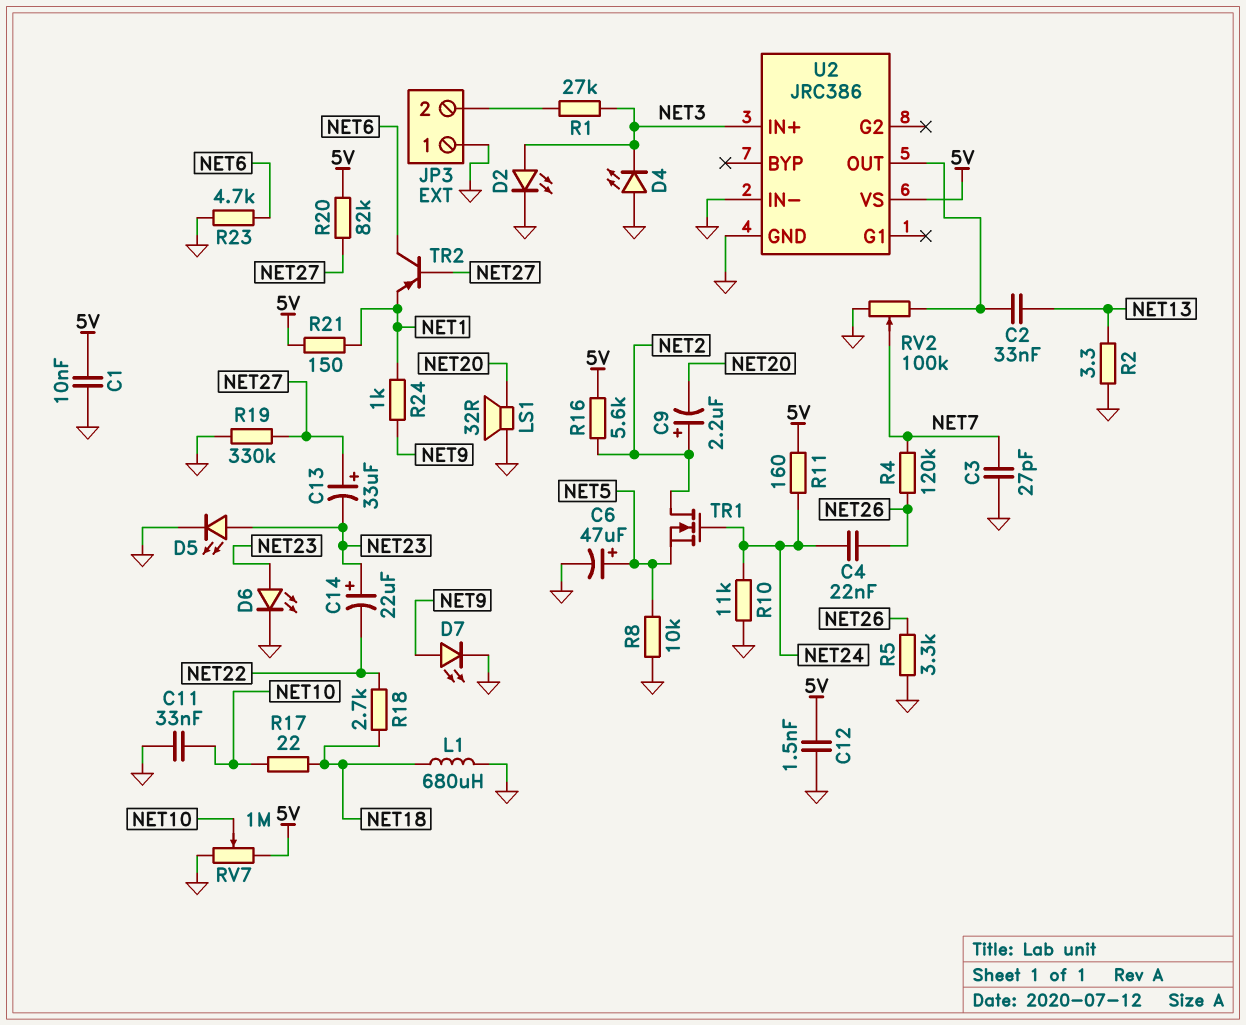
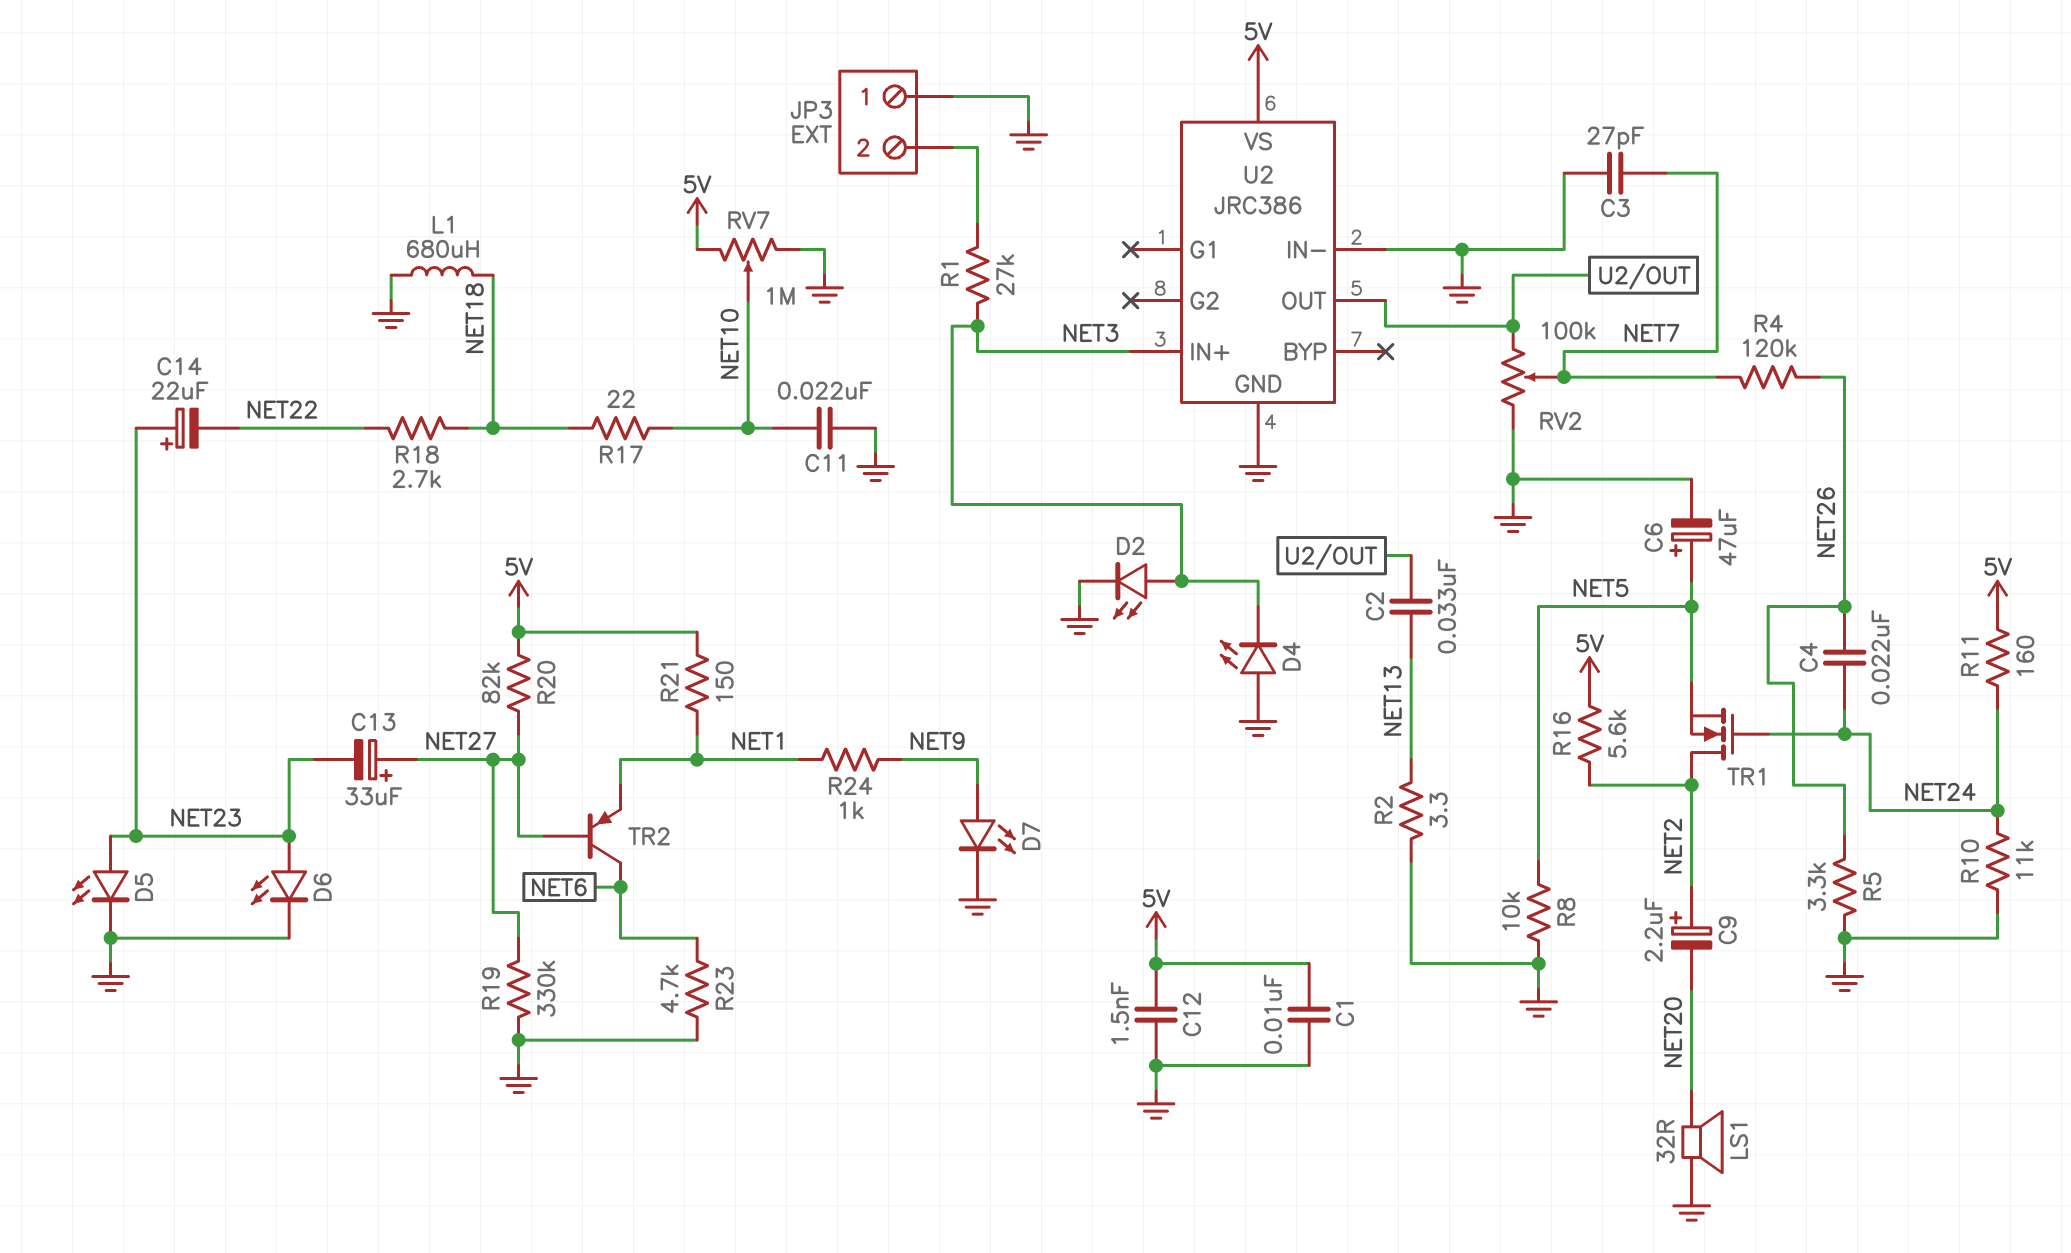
C11: 33nF (GND, NET10) -> 22nF (GND, NET10)

